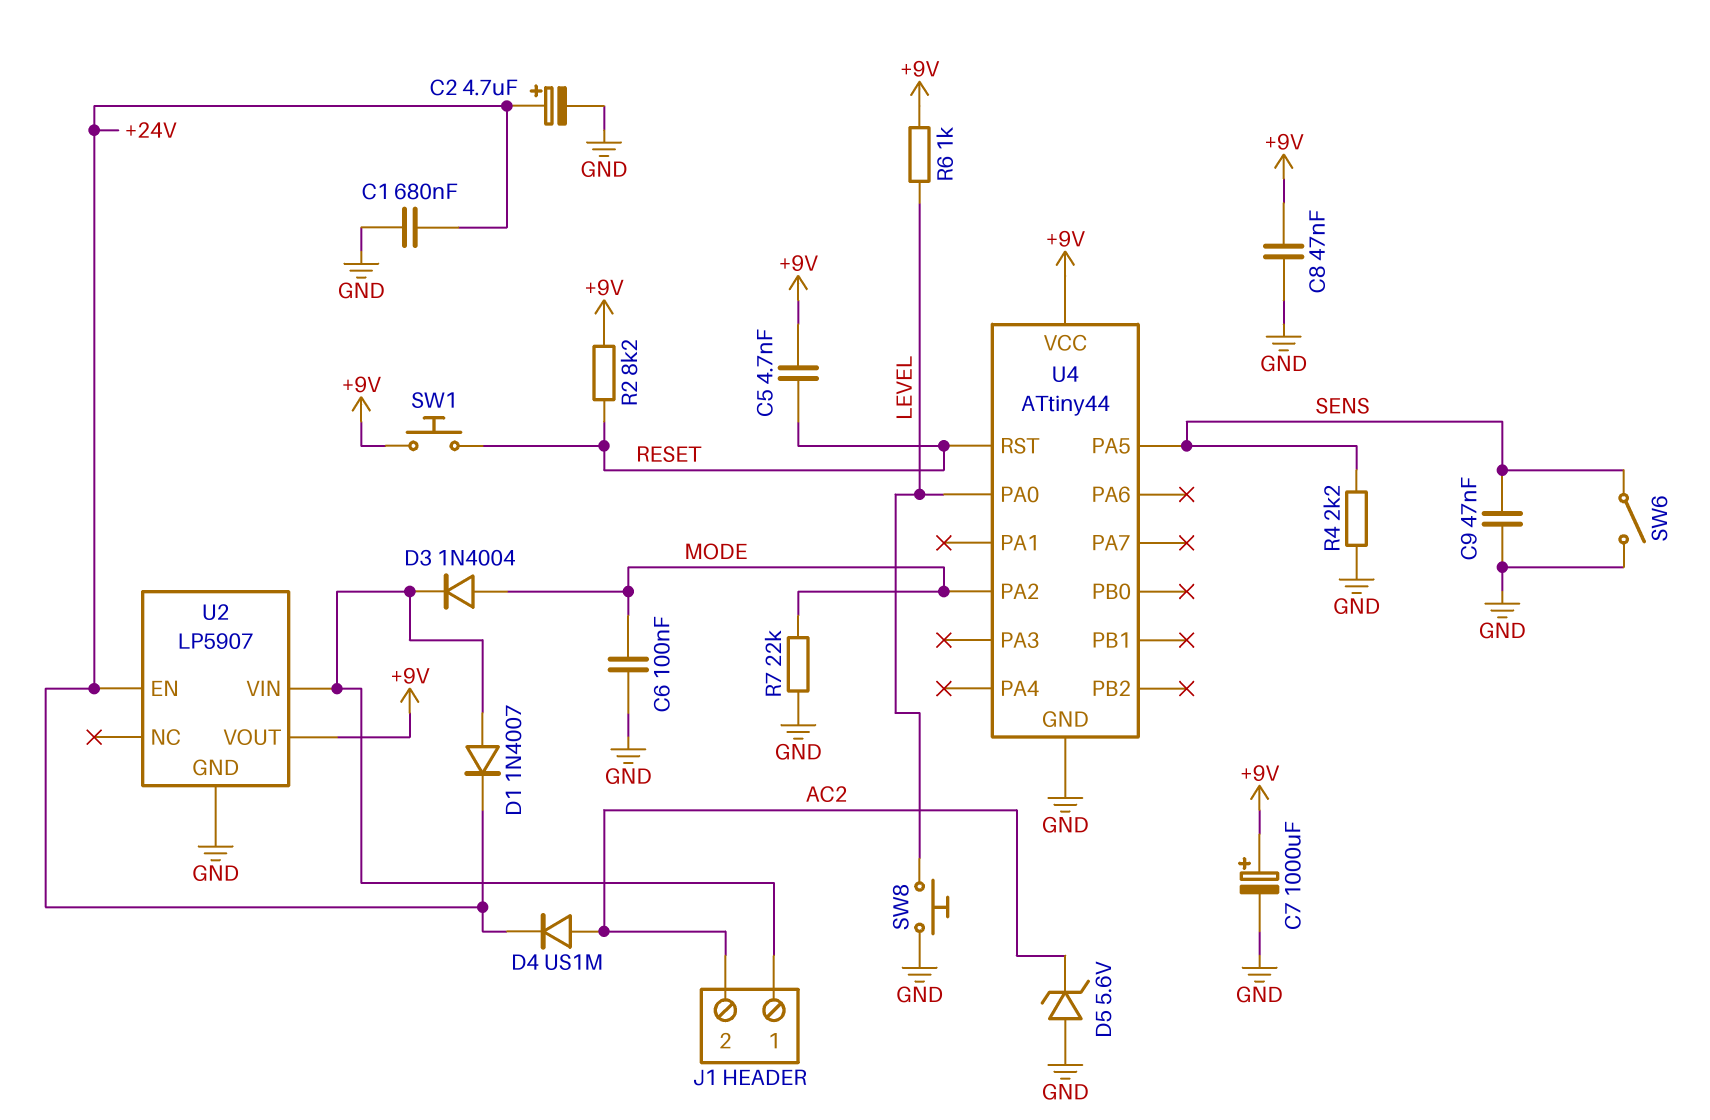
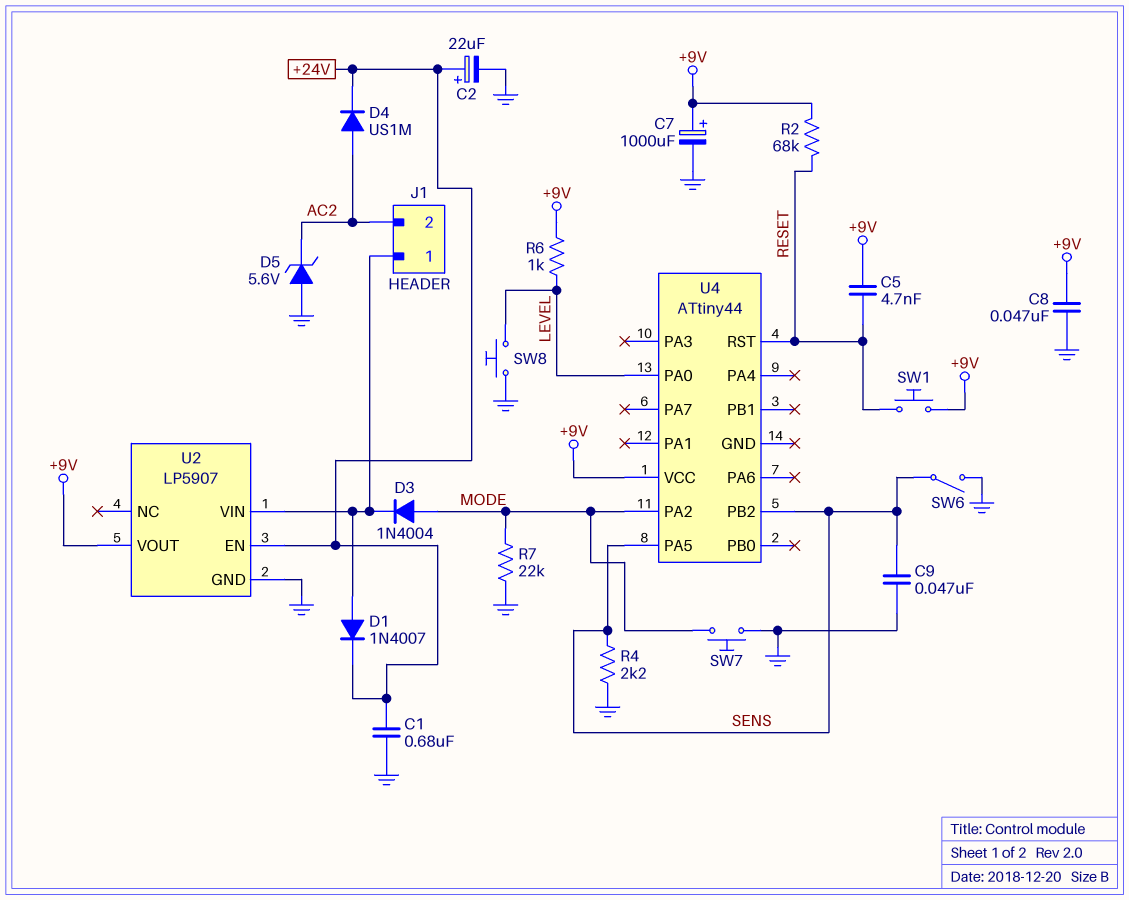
C2: 4.7uF (plus +24V, minus GND) -> 22uF (plus +24V, minus GND)
C6: 100nF (GND, MODE) -> none
R2: 8.2k (+9V, RESET) -> 68k (+9V, RESET)
SW7: none -> button (GND, MODE)
U4 pin GND: GND -> none
U4 pin PB2: none -> SENS

